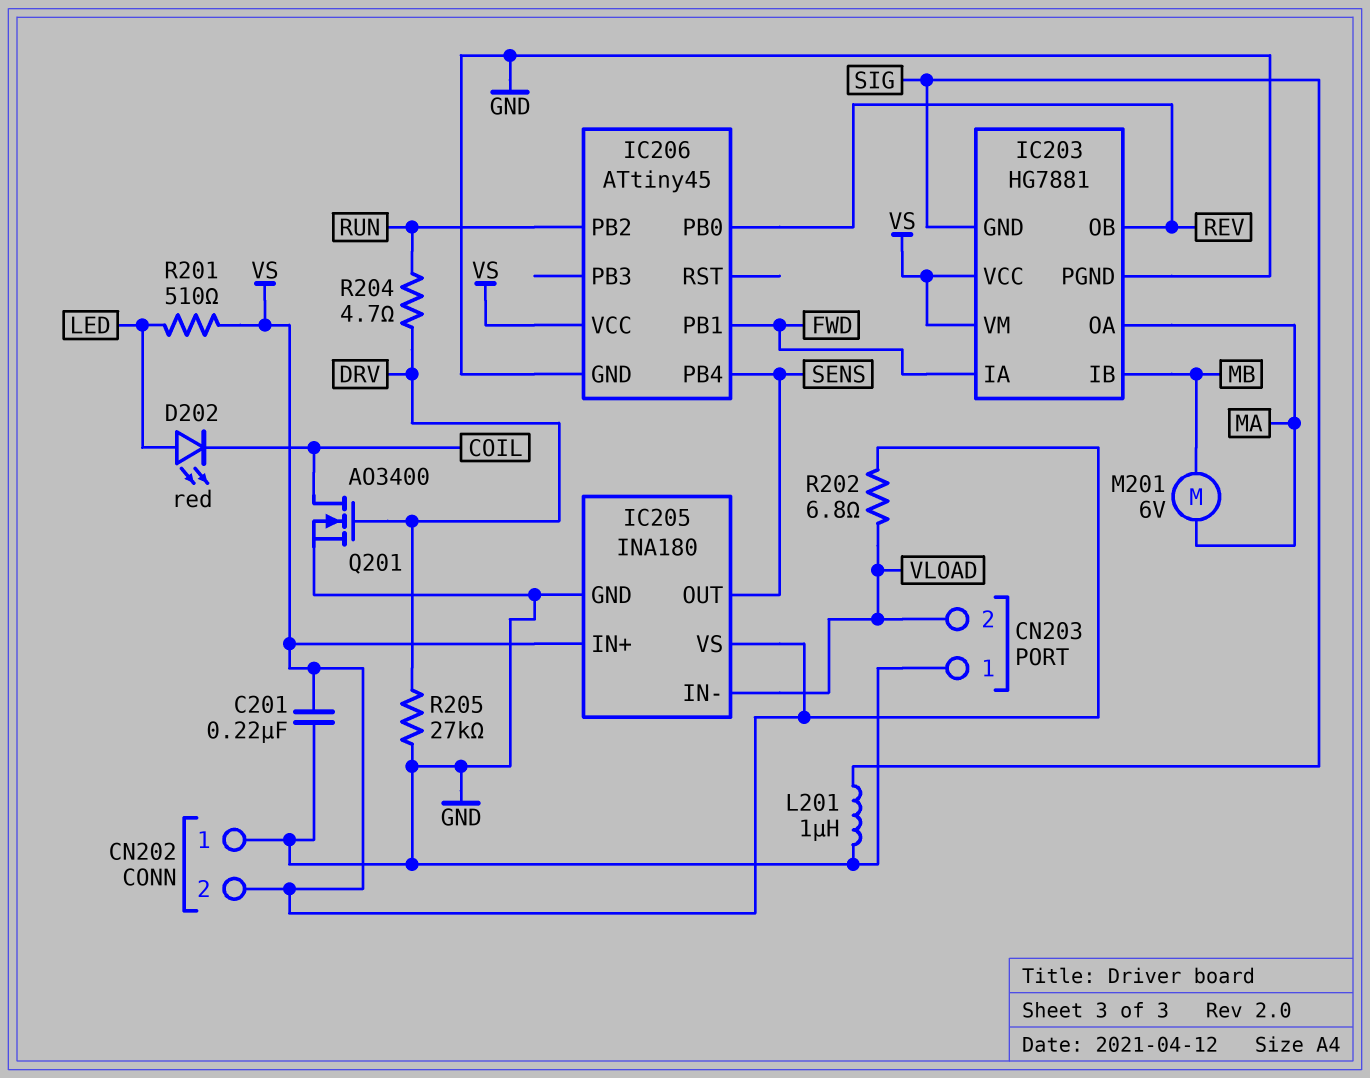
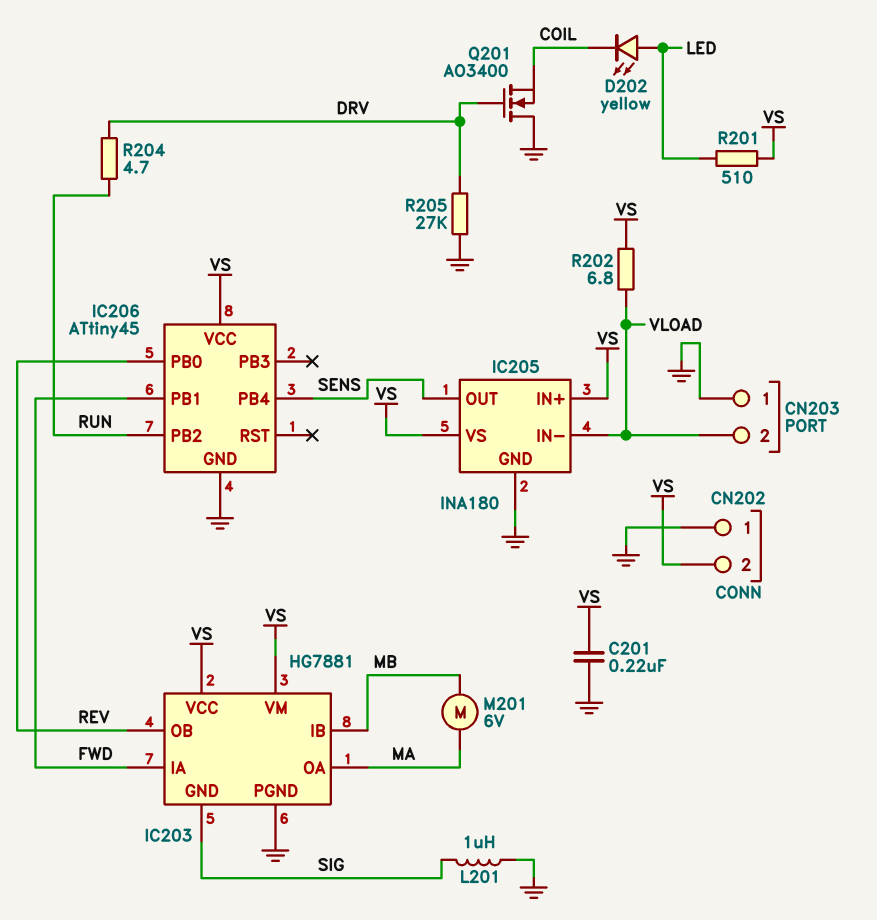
D202: LED red (A LED, K COIL) -> LED yellow (A LED, K COIL)
Q201: NMOS AO3400 (G DRV, D COIL, S GND) -> NMOS AO3400 (G DRV, D GND, S COIL)

